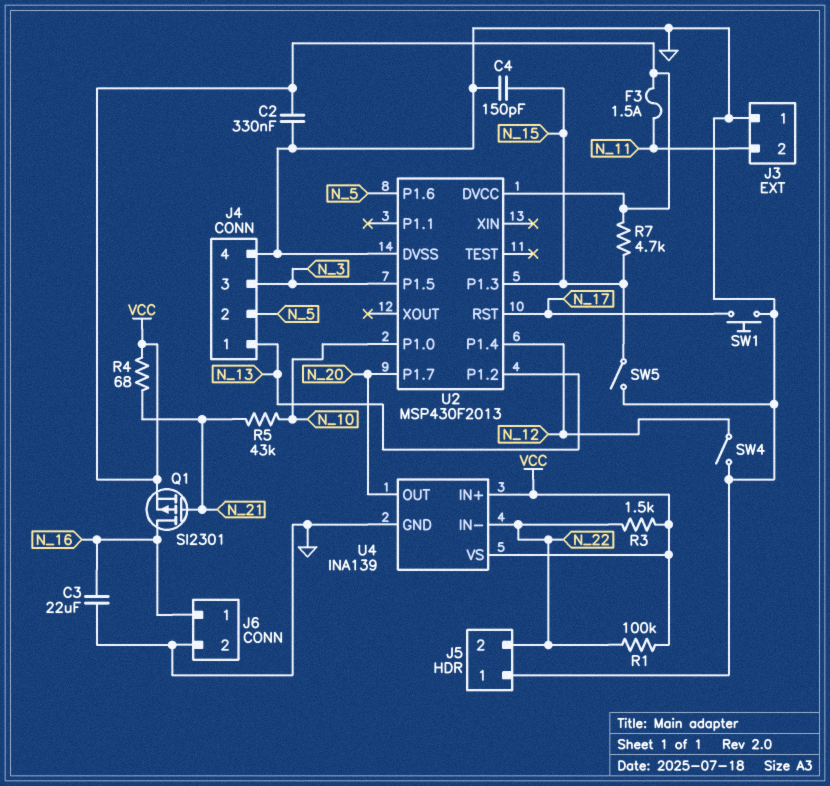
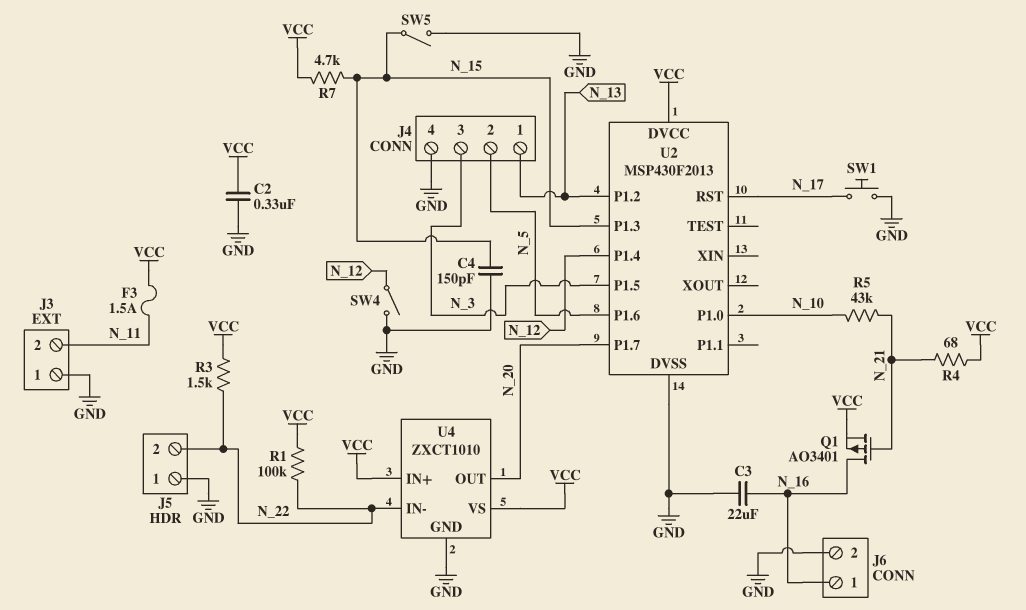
Q1: PMOS SI2301 (G N_21, D N_16, S VCC) -> PMOS AO3401 (G N_21, D N_16, S VCC)
U4: INA139 -> ZXCT1010

